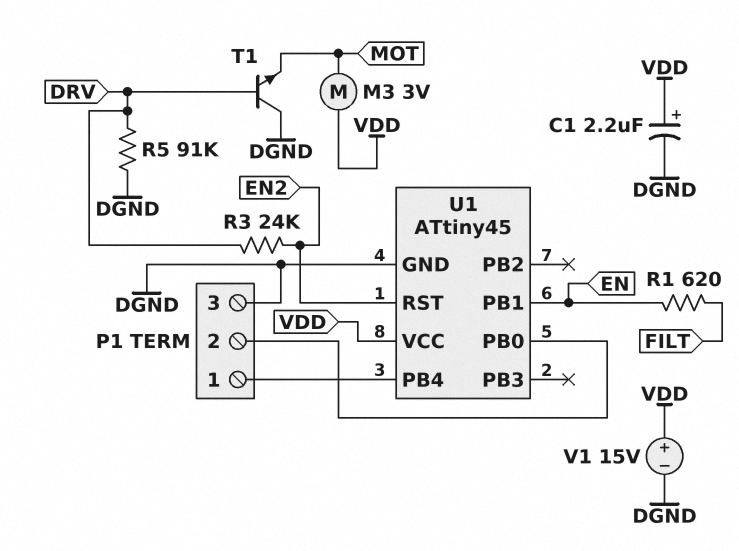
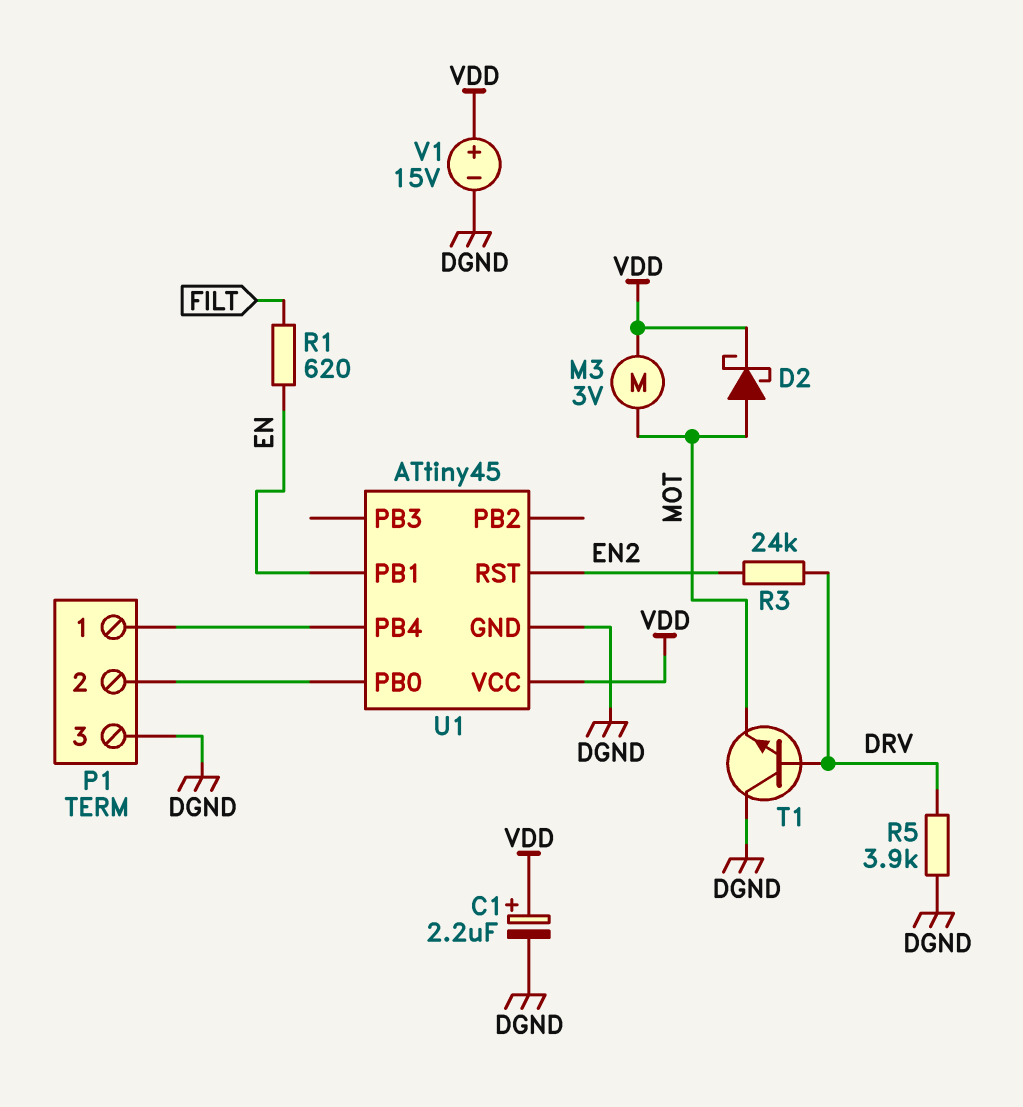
D2: none -> schottky (A MOT, K VDD)
R5: 91k (DGND, DRV) -> 3.9k (DGND, DRV)

